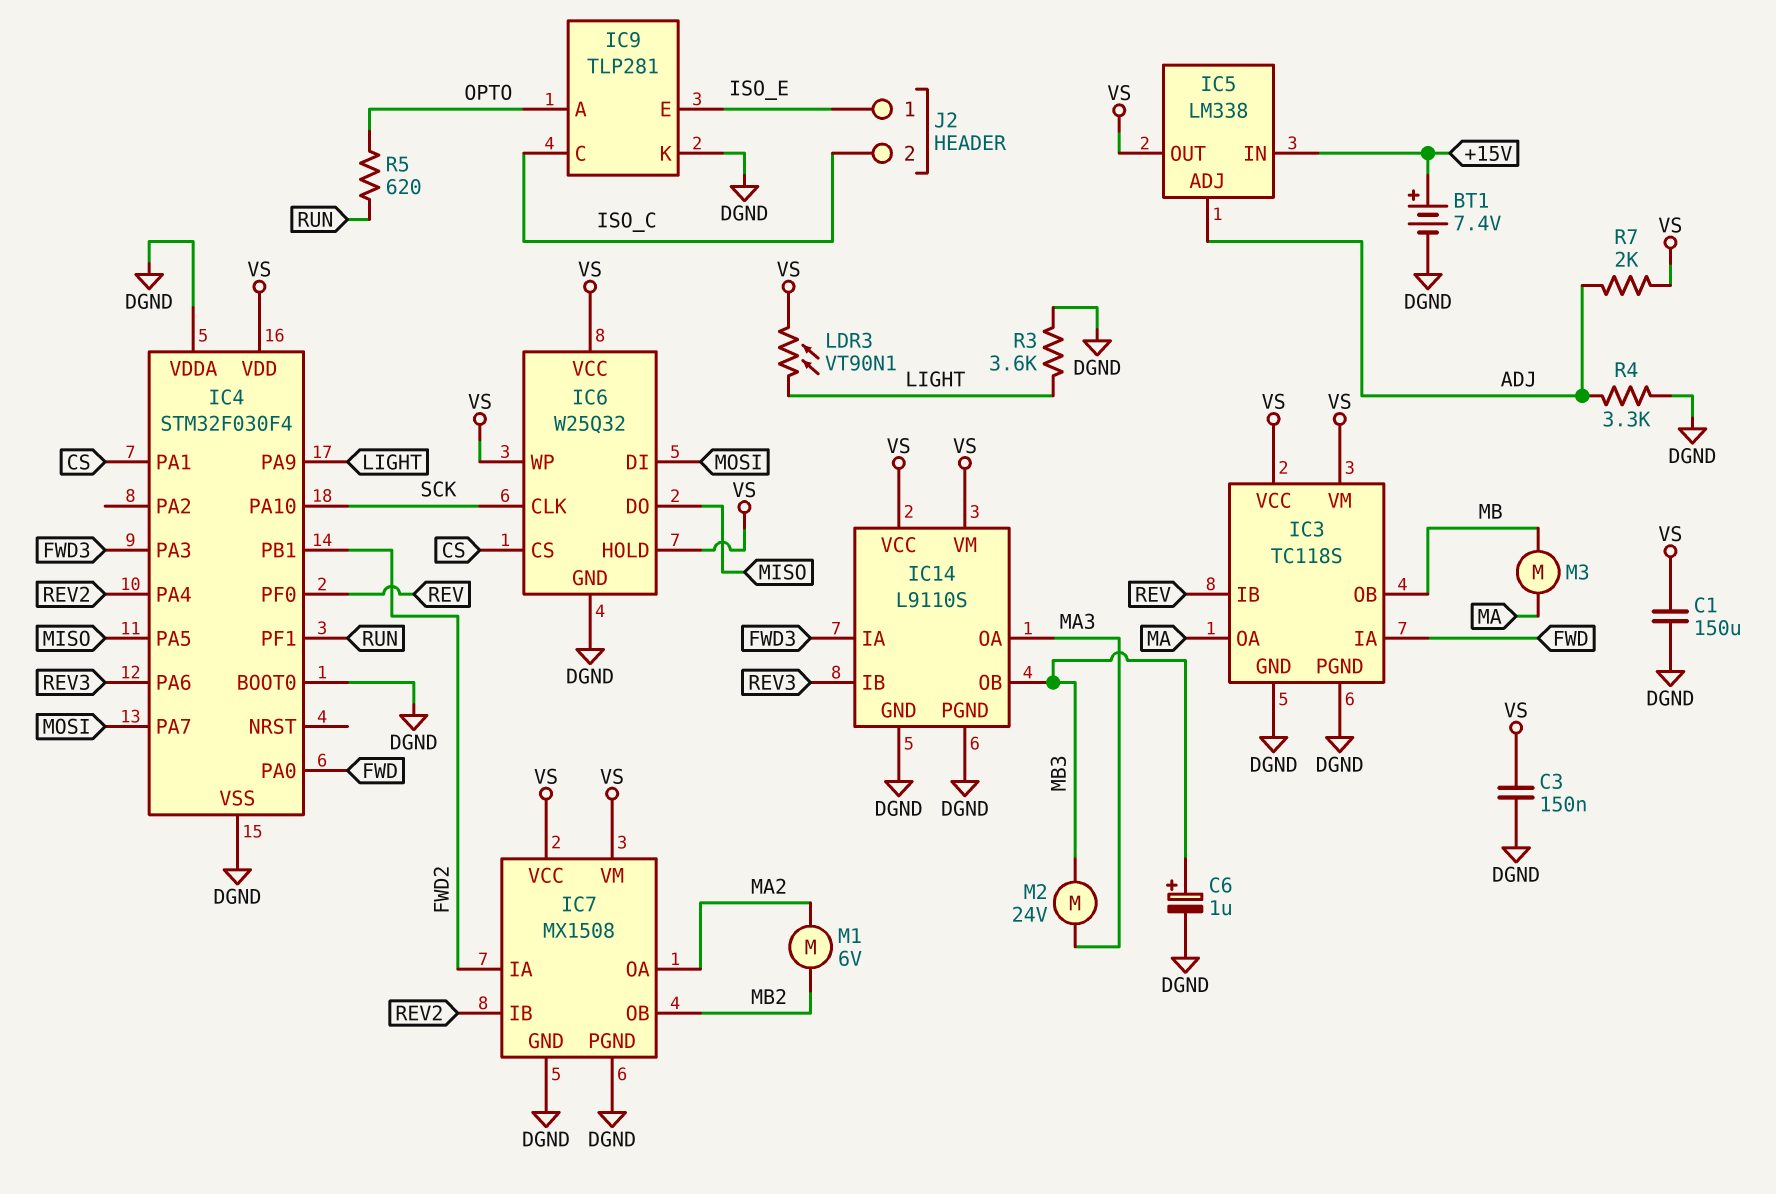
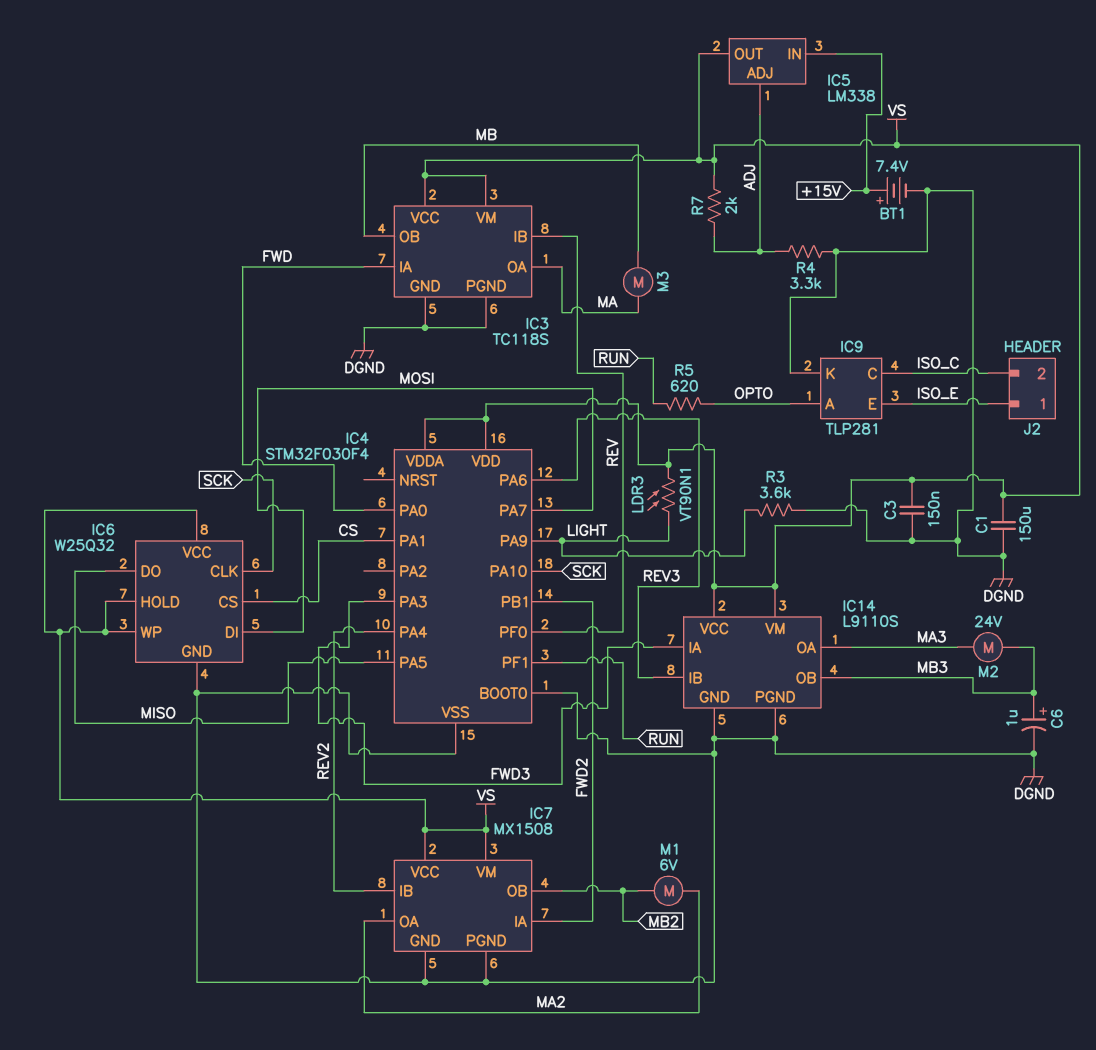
IC4 pin VDDA: DGND -> VS

